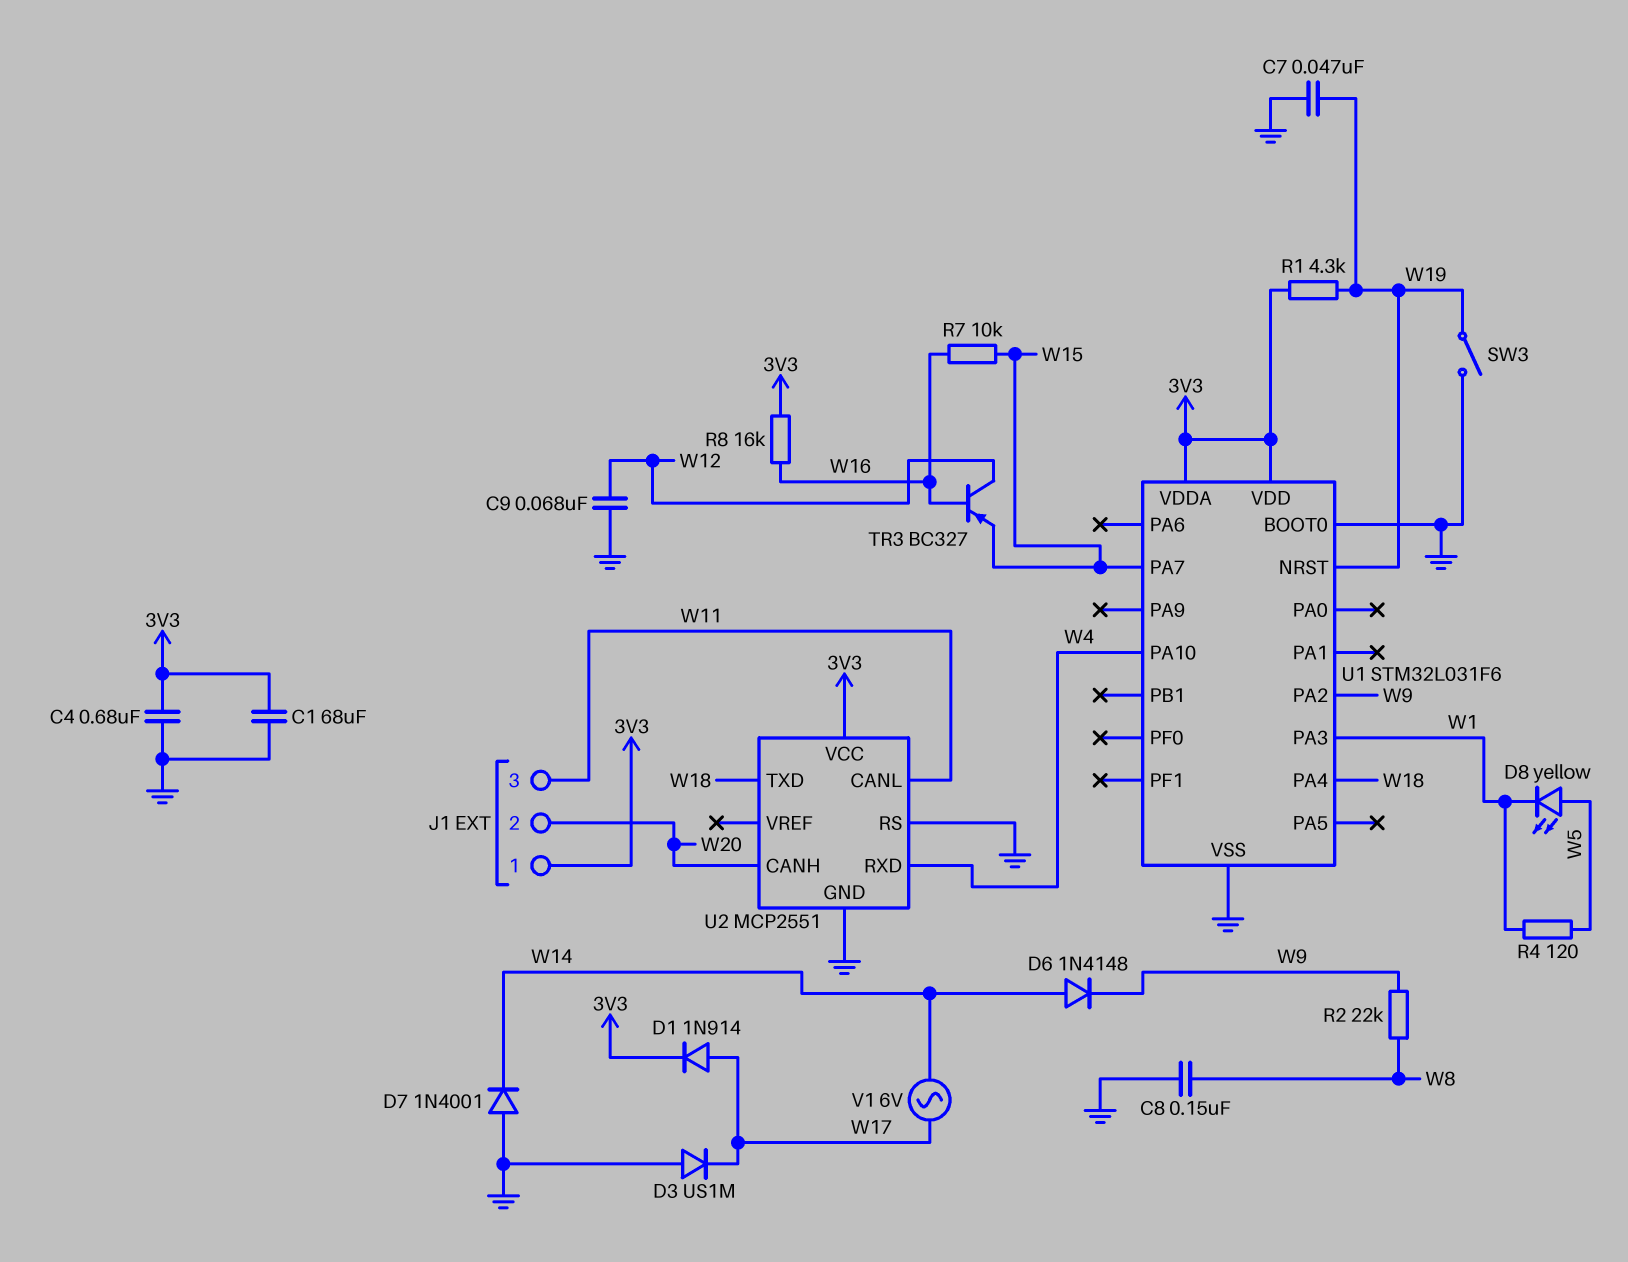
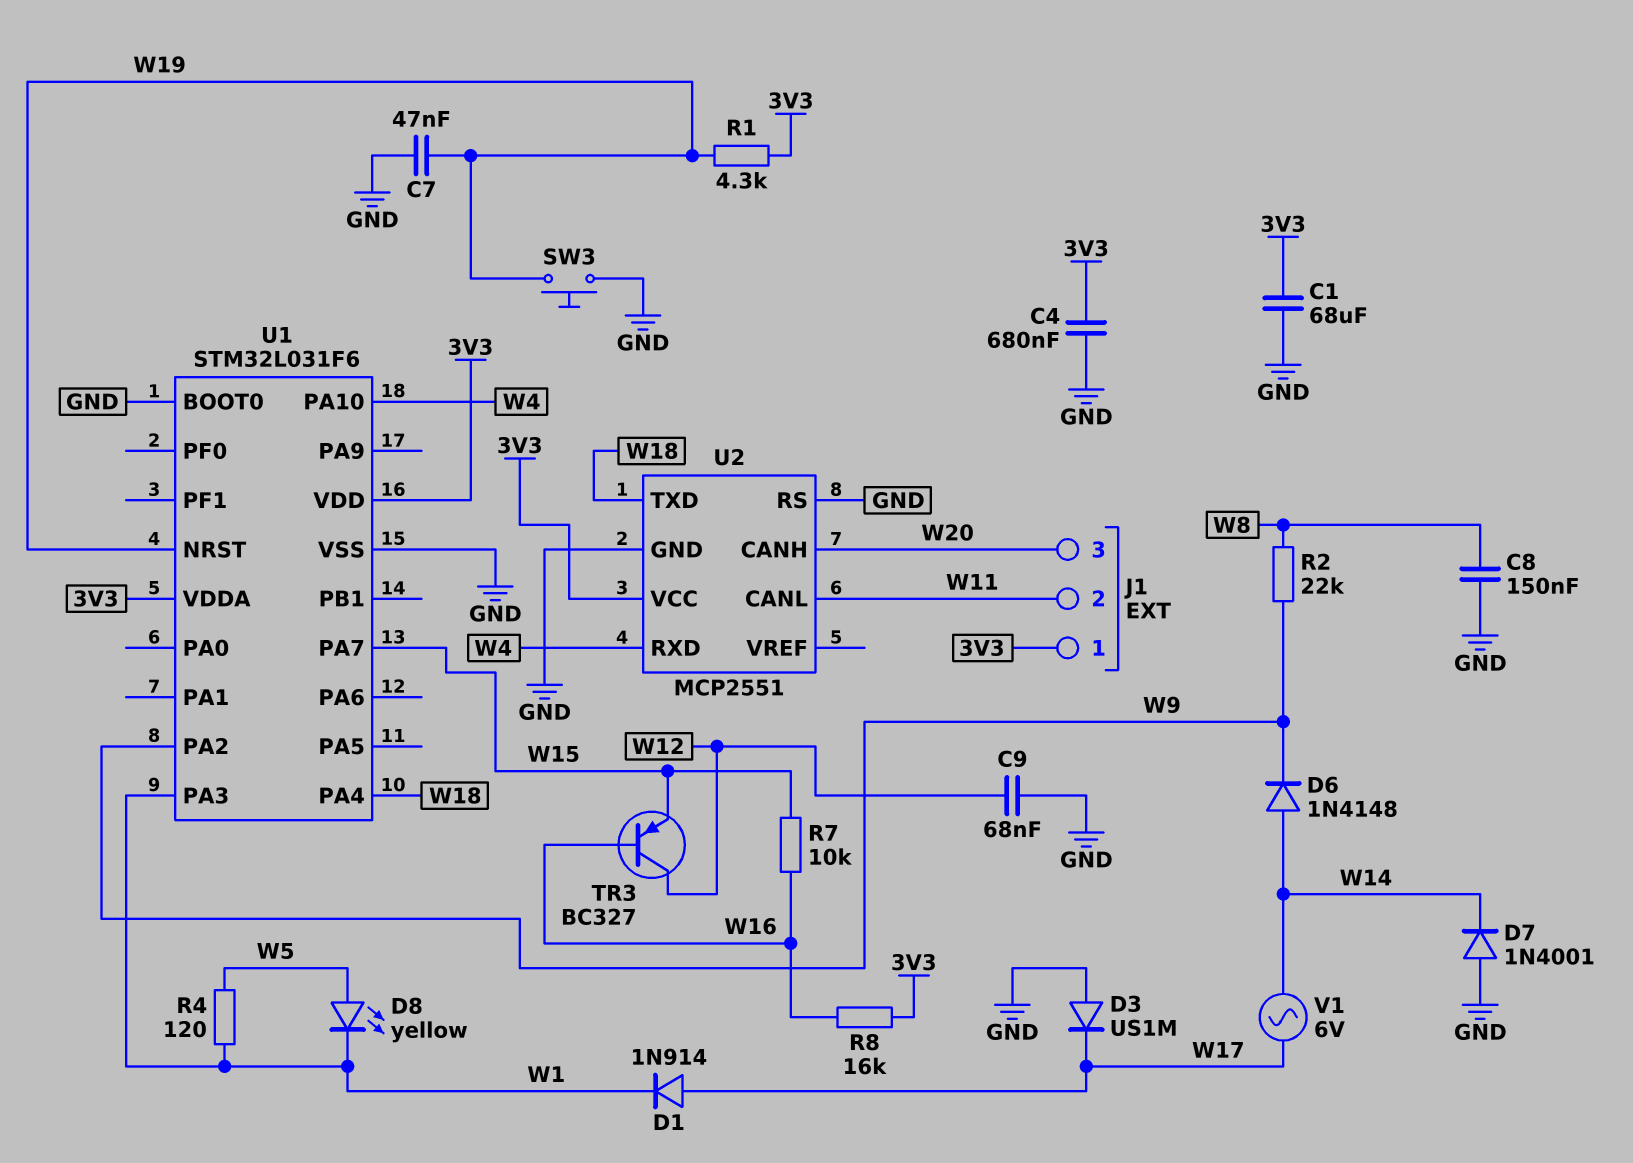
D1: diode 1N914 (A W17, K 3V3) -> diode 1N914 (A W17, K W1)
J1 pin 2: W20 -> W11
J1 pin 3: W11 -> W20
SW3: switch (GND, W19) -> button (GND, W19)

